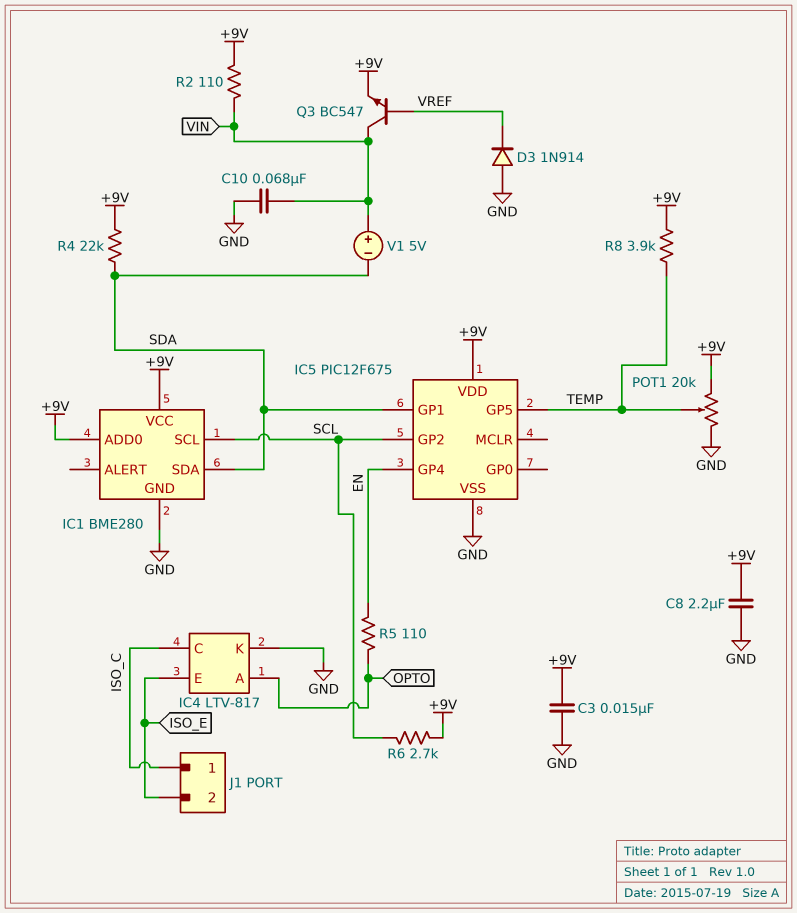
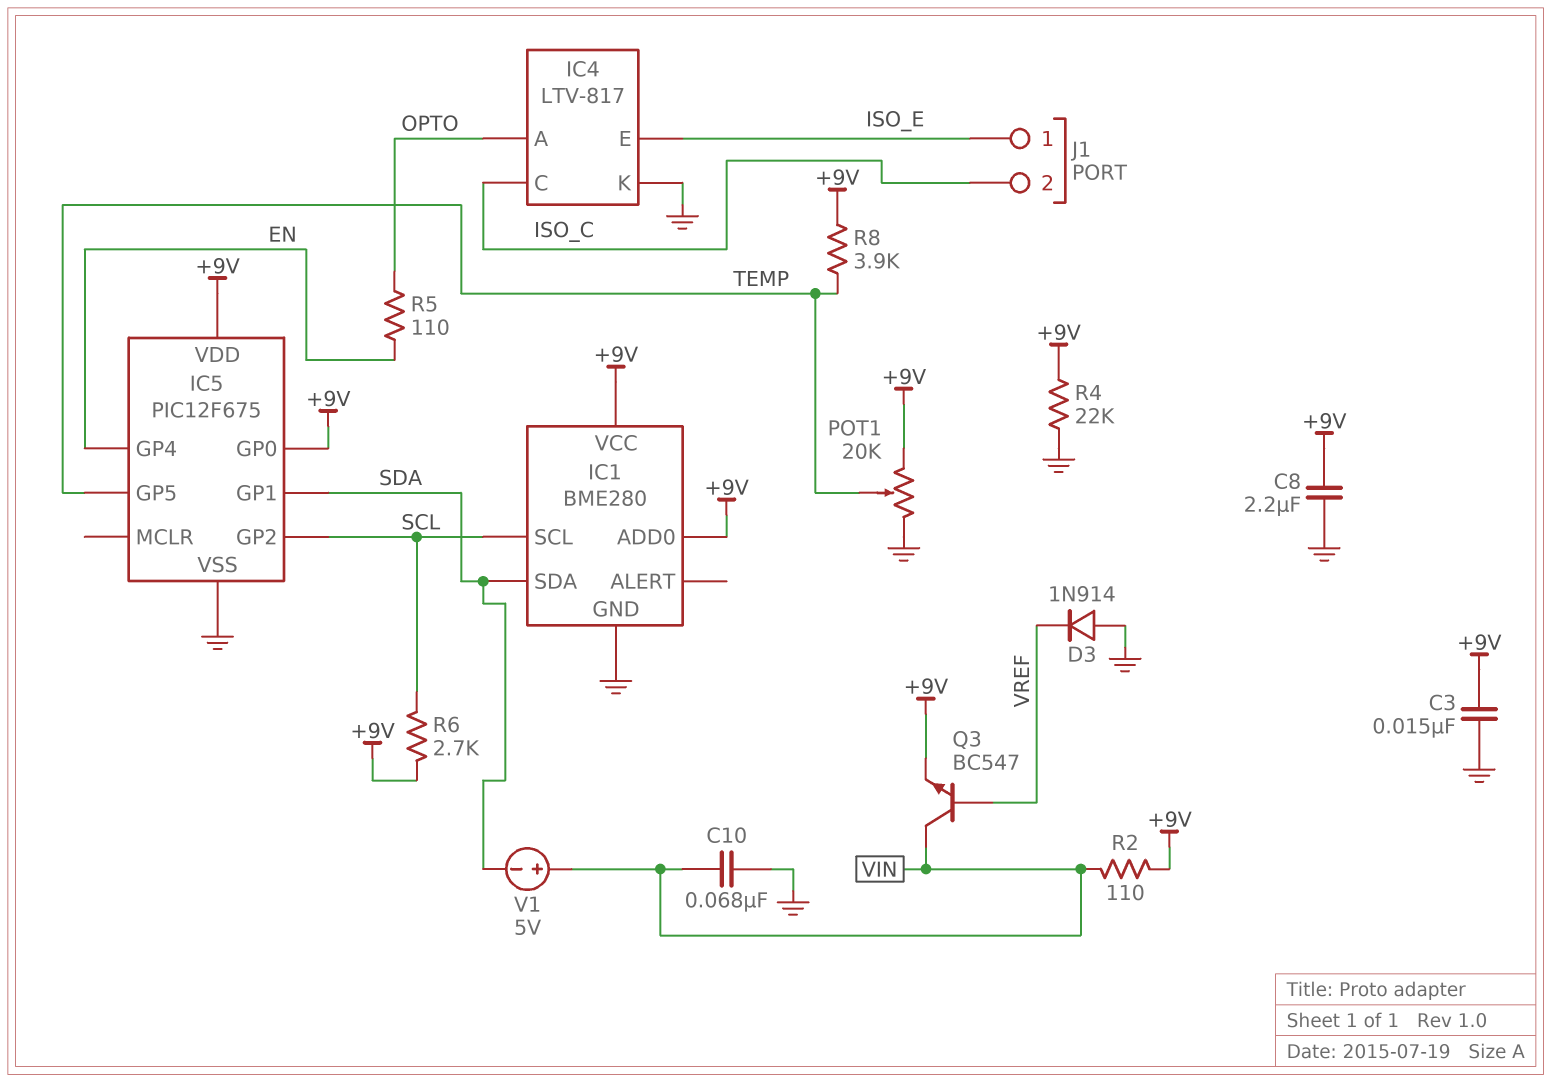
IC5 pin GP0: none -> +9V
J1 pin 1: ISO_C -> ISO_E
J1 pin 2: ISO_E -> ISO_C
R4: 22k (+9V, SDA) -> 22k (+9V, GND)

